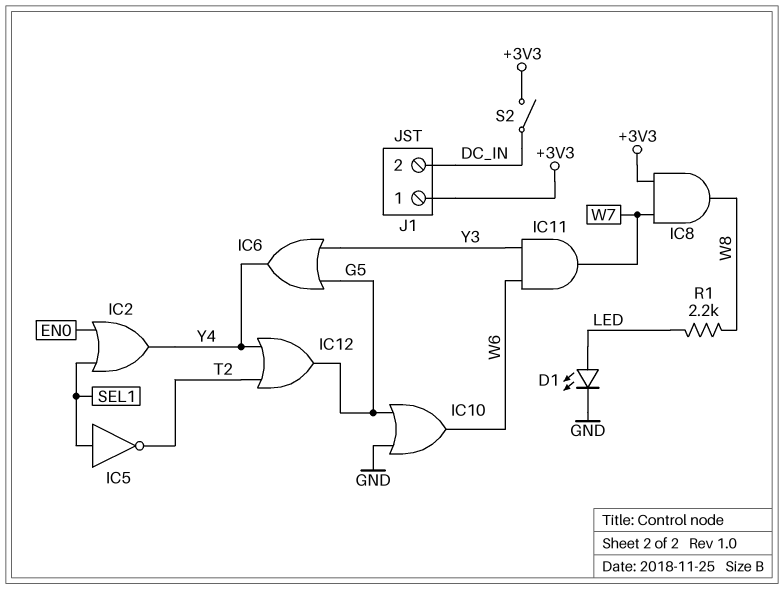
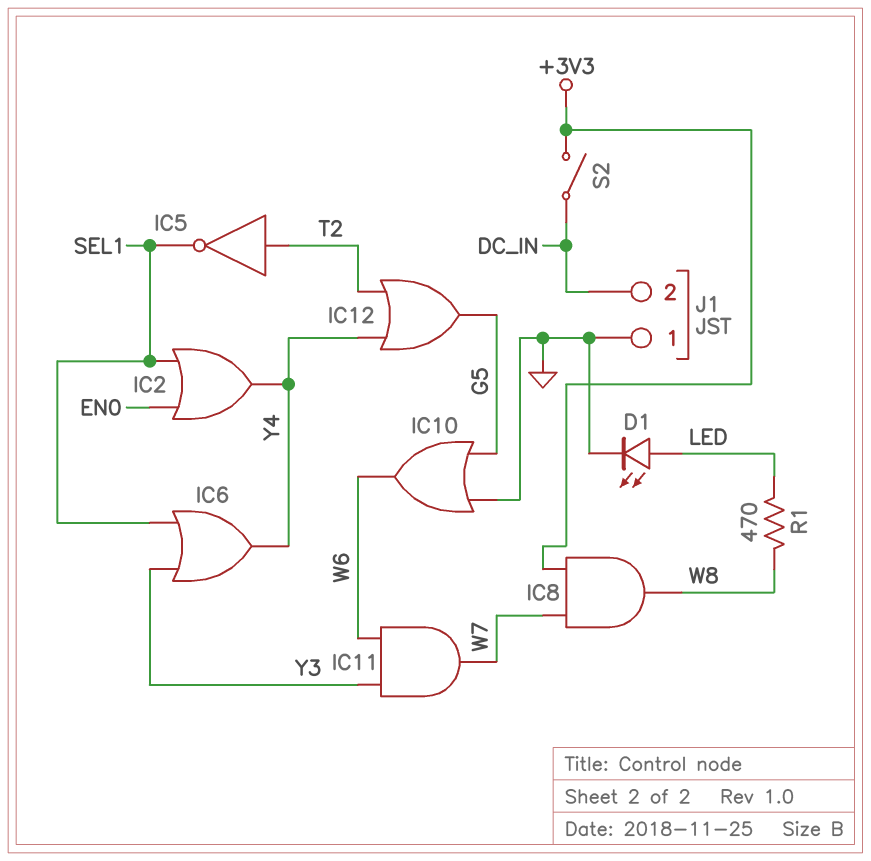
IC5: NOT (in SEL1, out T2) -> NOT (in T2, out SEL1)
IC6: OR (in G5, in Y3, out Y4) -> OR (in SEL1, in Y3, out Y4)
J1 pin 1: +3V3 -> GND
R1: 2.2k (LED, W8) -> 470 (LED, W8)

